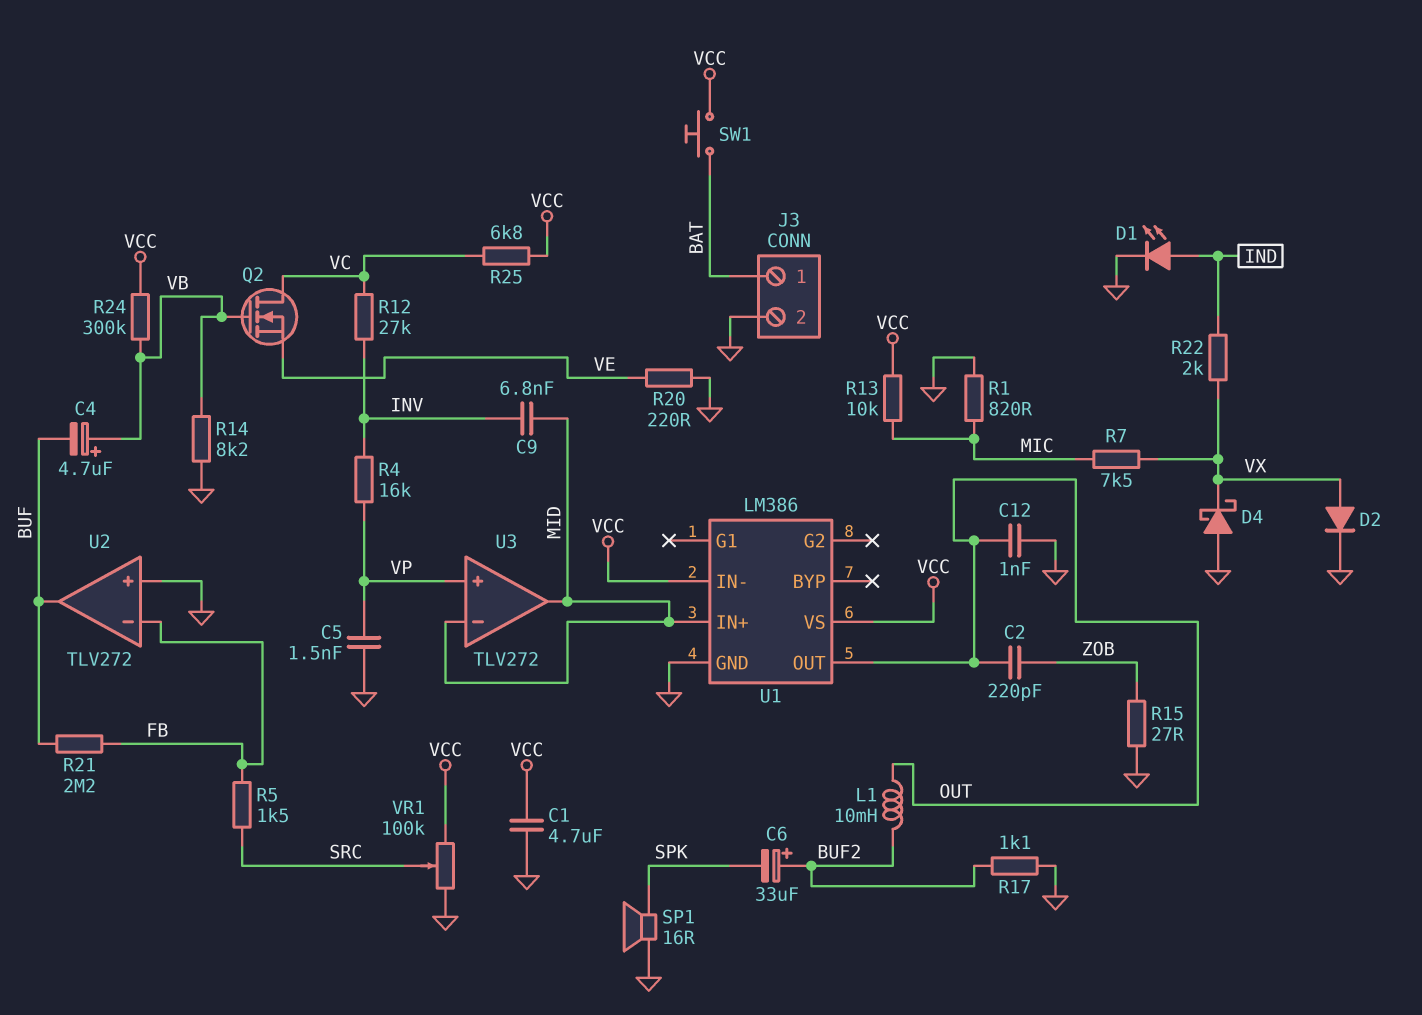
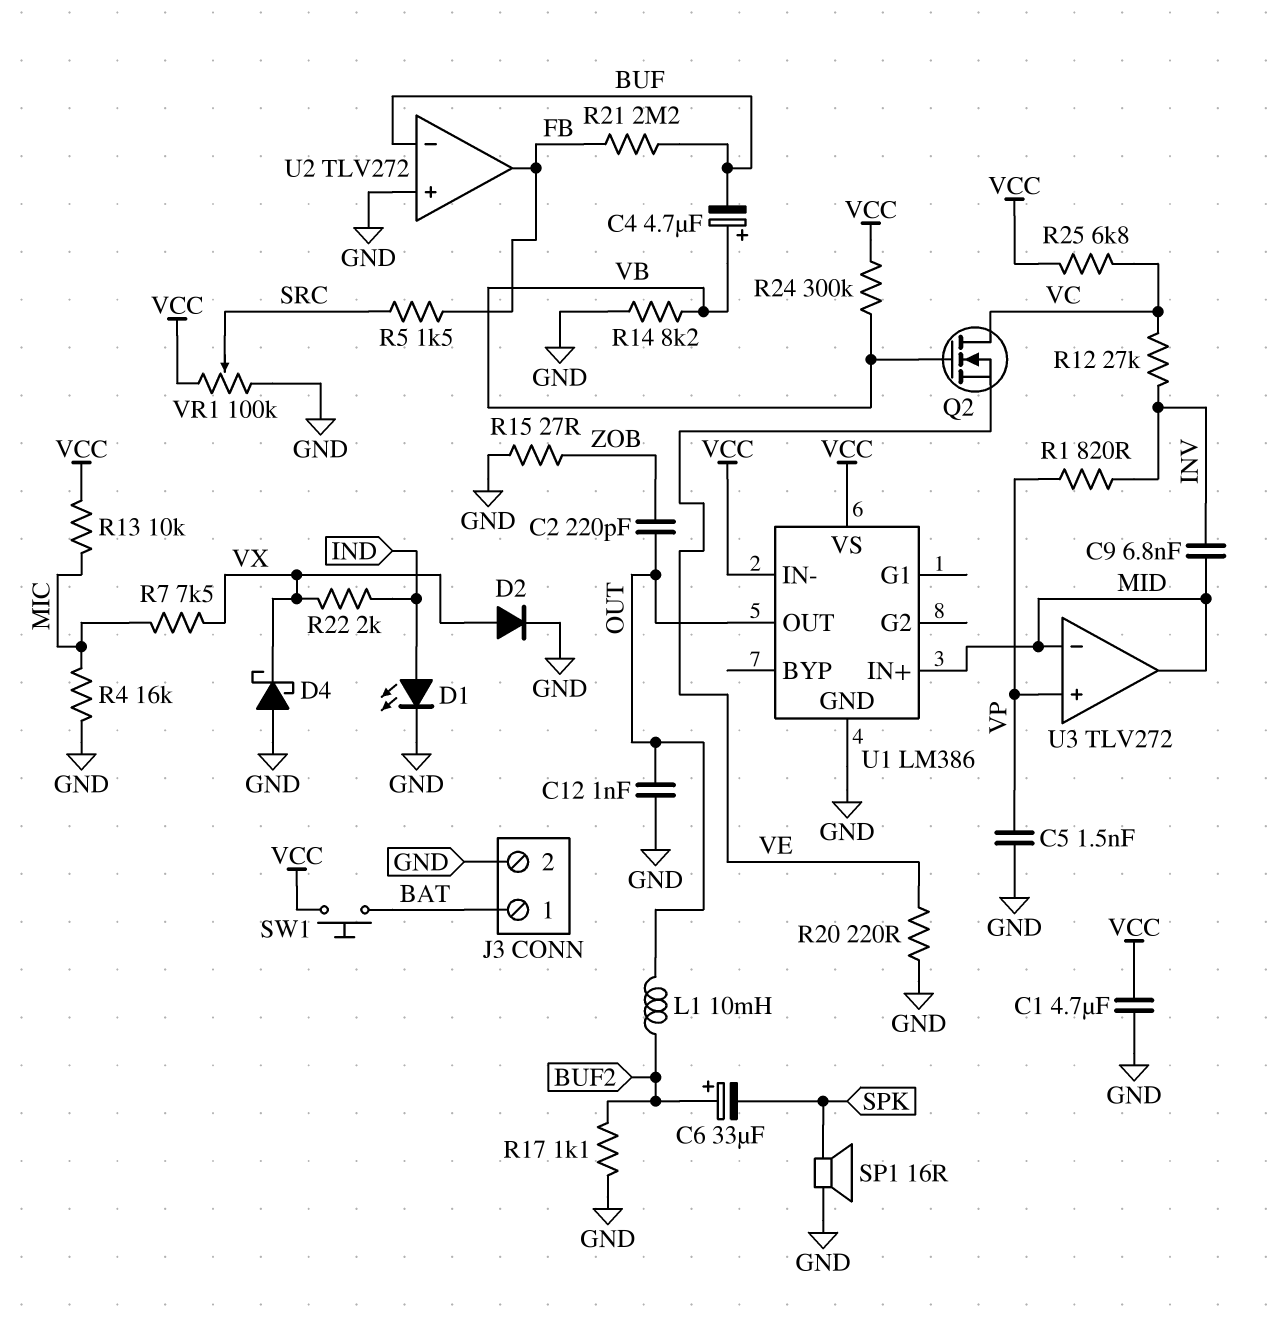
R1: 820 (GND, MIC) -> 820 (INV, VP)
R4: 16k (INV, VP) -> 16k (GND, MIC)
U2 pin in-: FB -> BUF
U2 pin out: BUF -> FB

